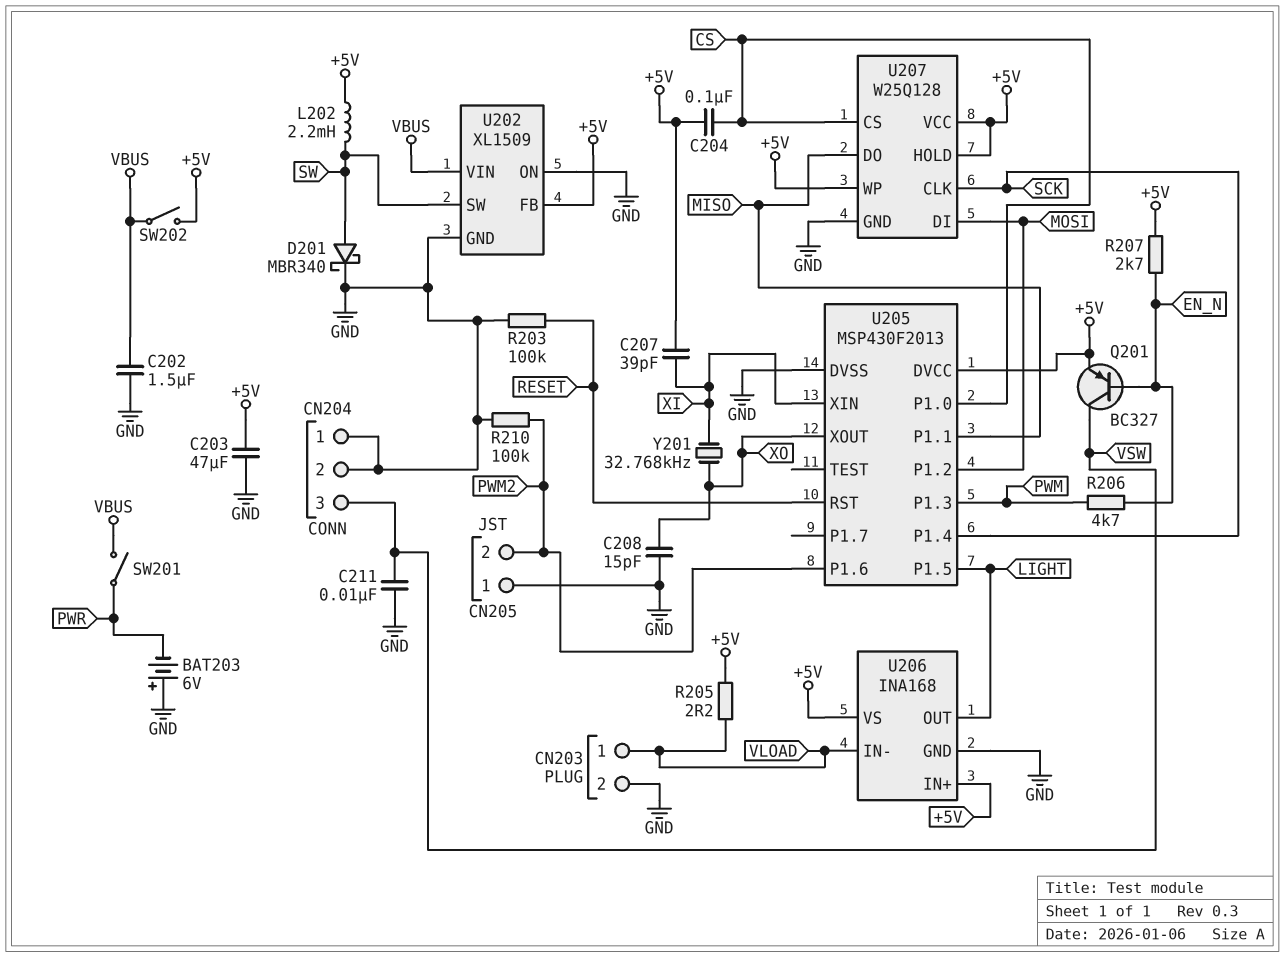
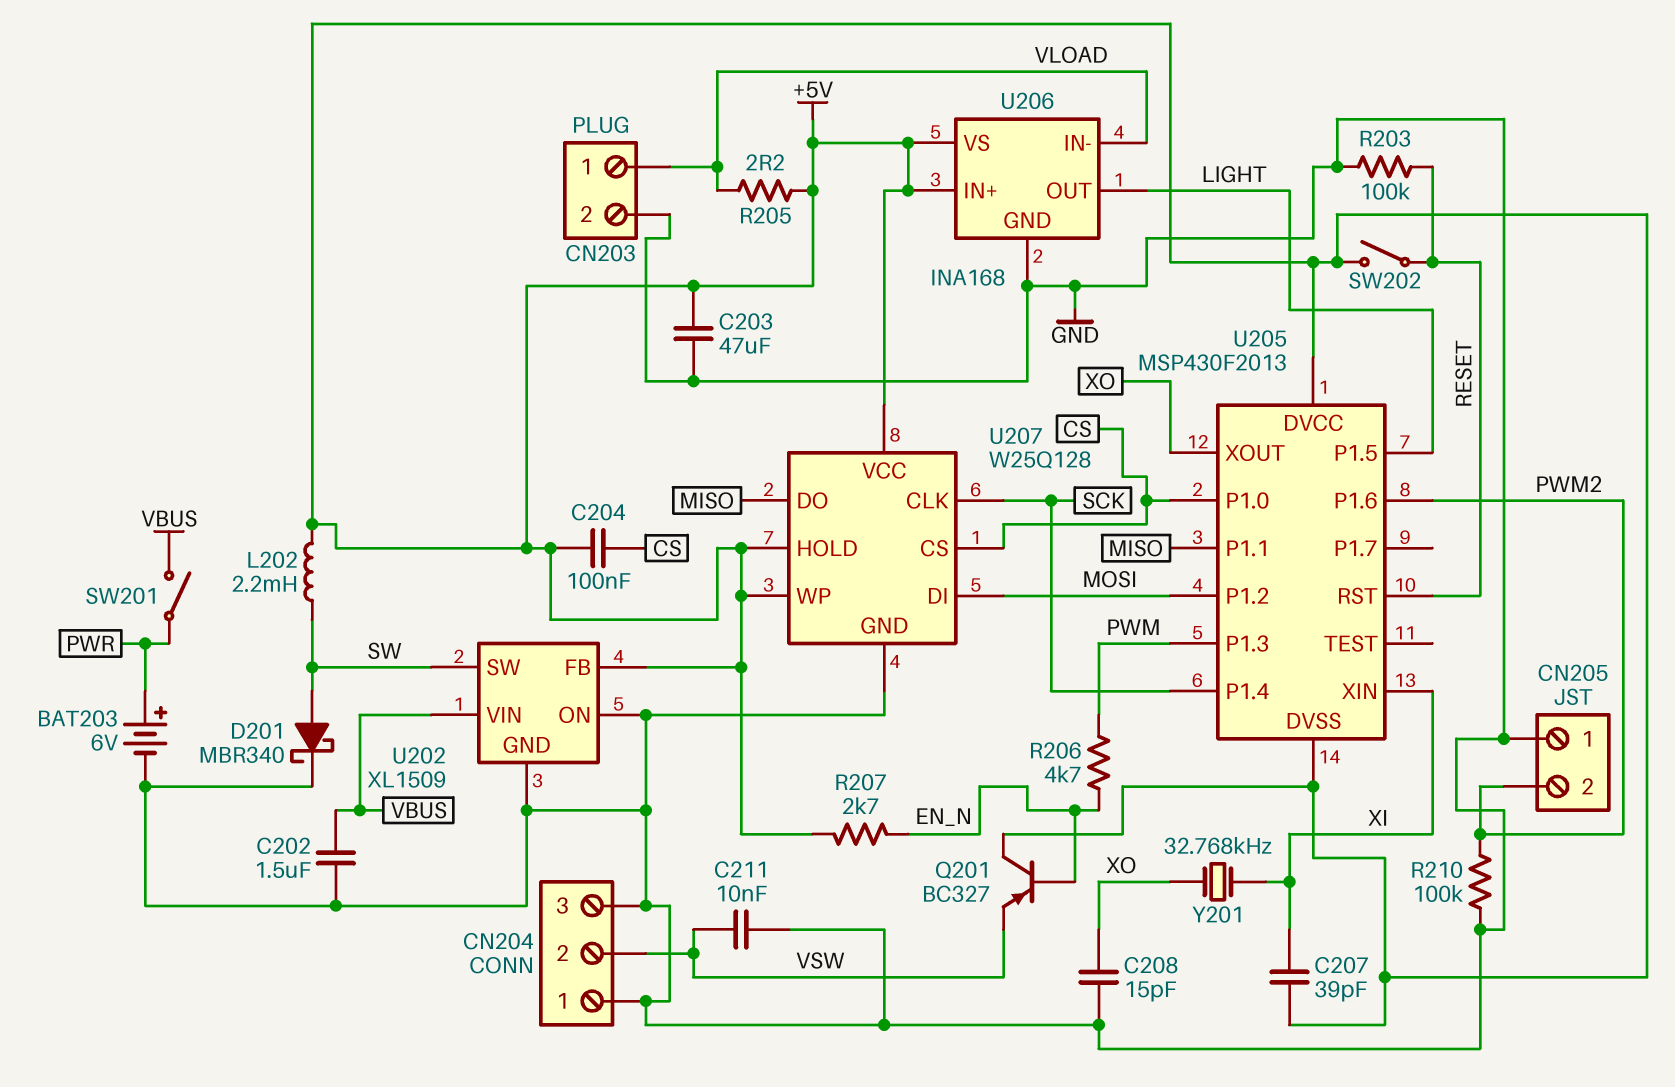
BAT203: 6V (plus GND, minus PWR) -> 6V (plus PWR, minus GND)
CN204 pin 2: GND -> VSW
CN204 pin 3: VSW -> GND
Q201: PNP BC327 (B EN_N, C VSW, E +5V) -> PNP BC327 (B EN_N, C +5V, E VSW)
SW202: switch (+5V, VBUS) -> switch (+5V, RESET)
U205 pin DVSS: GND -> +5V

